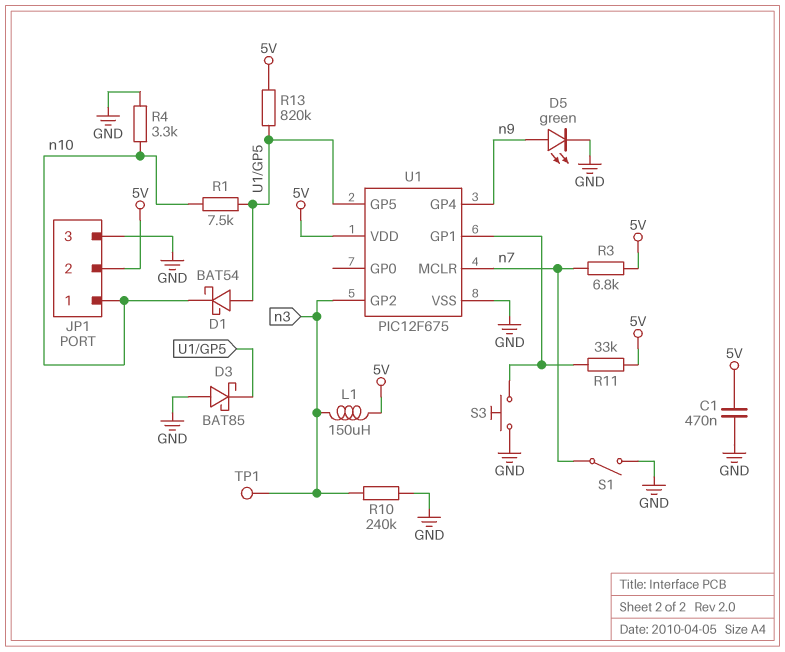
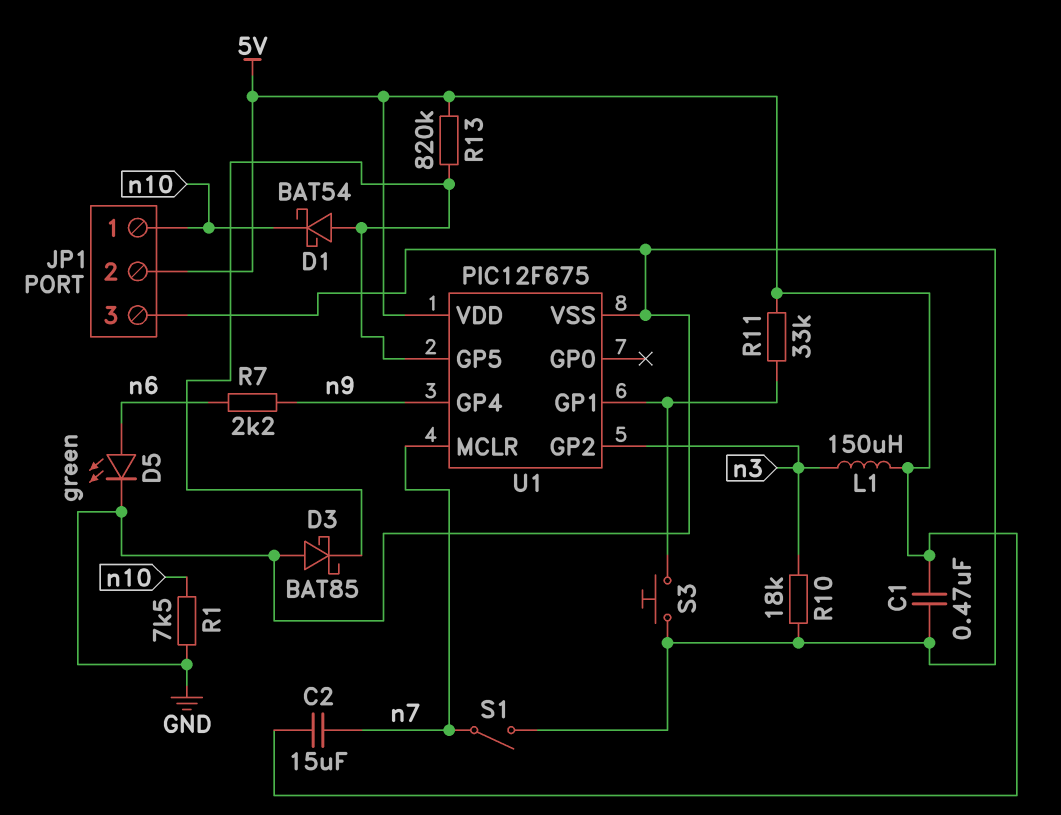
C2: none -> 15uF (5V, n7)
D5: LED green (A n9, K GND) -> LED green (A n6, K GND)
R1: 7.5k (U1/GP5, n10) -> 7.5k (GND, n10)
R3: 6.8k (5V, n7) -> none
R4: 3.3k (GND, n10) -> none
R7: none -> 2.2k (n6, n9)
R10: 240k (GND, n3) -> 18k (GND, n3)
TP1: test point (n3) -> none

